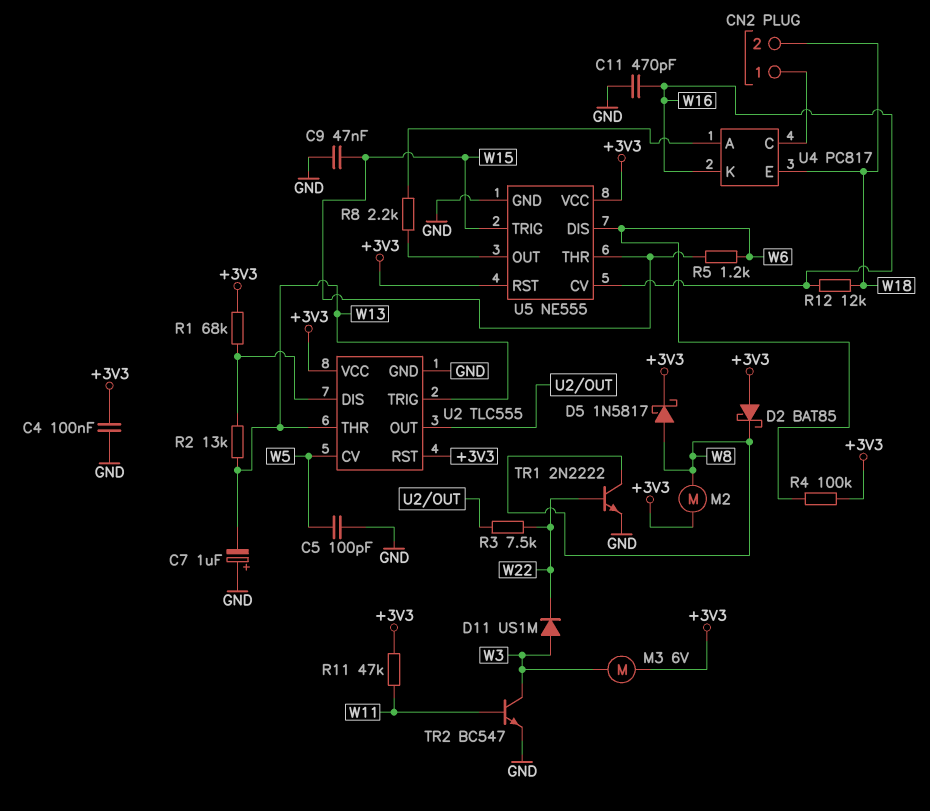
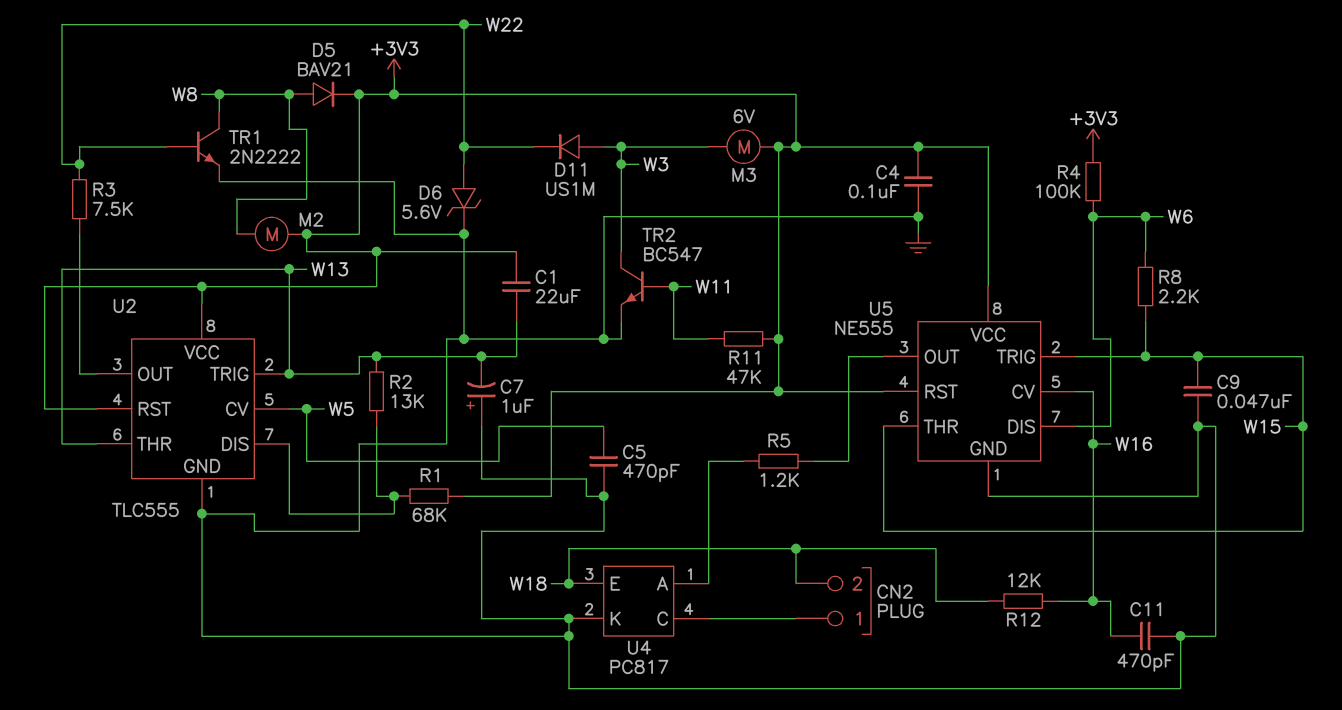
C1: none -> 22uF (+3V3, W13)
C5: 100pF (GND, W5) -> 470pF (GND, W5)
D2: schottky BAT85 (A +3V3, K W8) -> none
D5: schottky 1N5817 (A W8, K +3V3) -> diode BAV21 (A W8, K +3V3)
D6: none -> zener 5.6V (A W22, K GND)
R5: 1.2k (W6, W15) -> 1.2k (U4/A, U5/OUT)
R8: 2.2k (U4/A, U5/OUT) -> 2.2k (W6, W15)
U4 pin K: W16 -> GND

